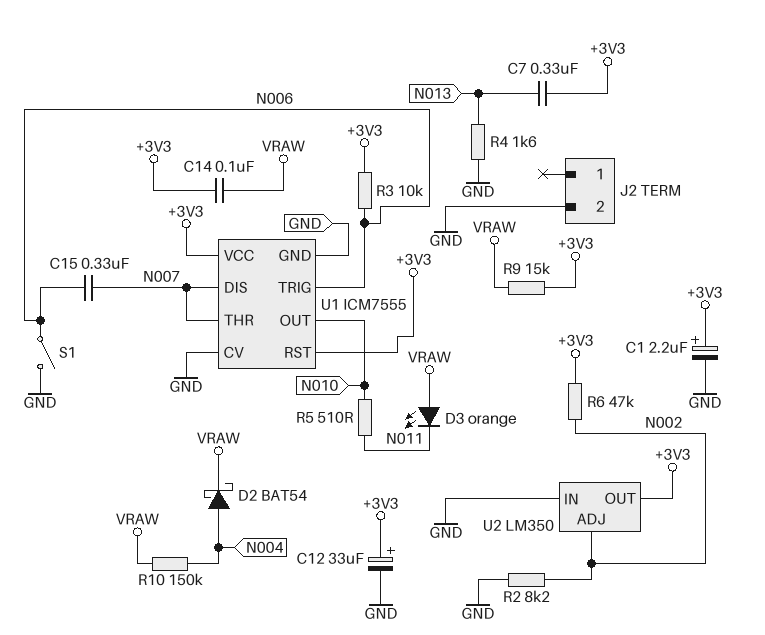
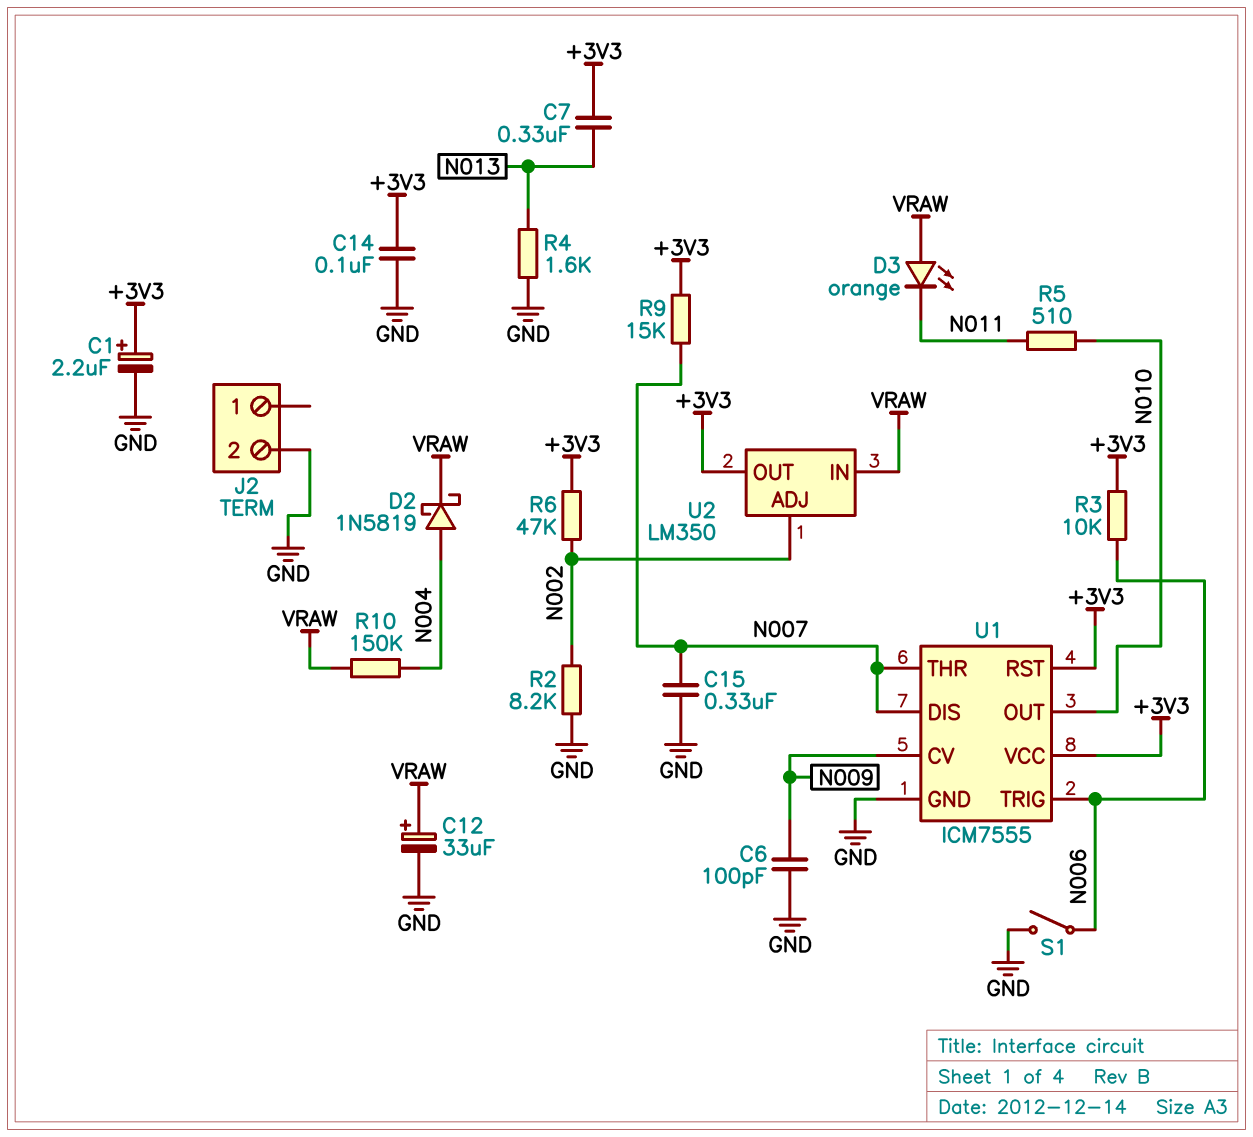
C6: none -> 100pF (GND, N009)
C12: 33uF (plus +3V3, minus GND) -> 33uF (plus VRAW, minus GND)
C14: 100nF (+3V3, VRAW) -> 100nF (+3V3, GND)
C15: 330nF (N006, N007) -> 330nF (GND, N007)
D2: schottky BAT54 (A N004, K VRAW) -> schottky 1N5819 (A N004, K VRAW)
R9: 15k (+3V3, VRAW) -> 15k (+3V3, N007)
U1 pin CV: GND -> N009
U2 pin IN: GND -> VRAW

